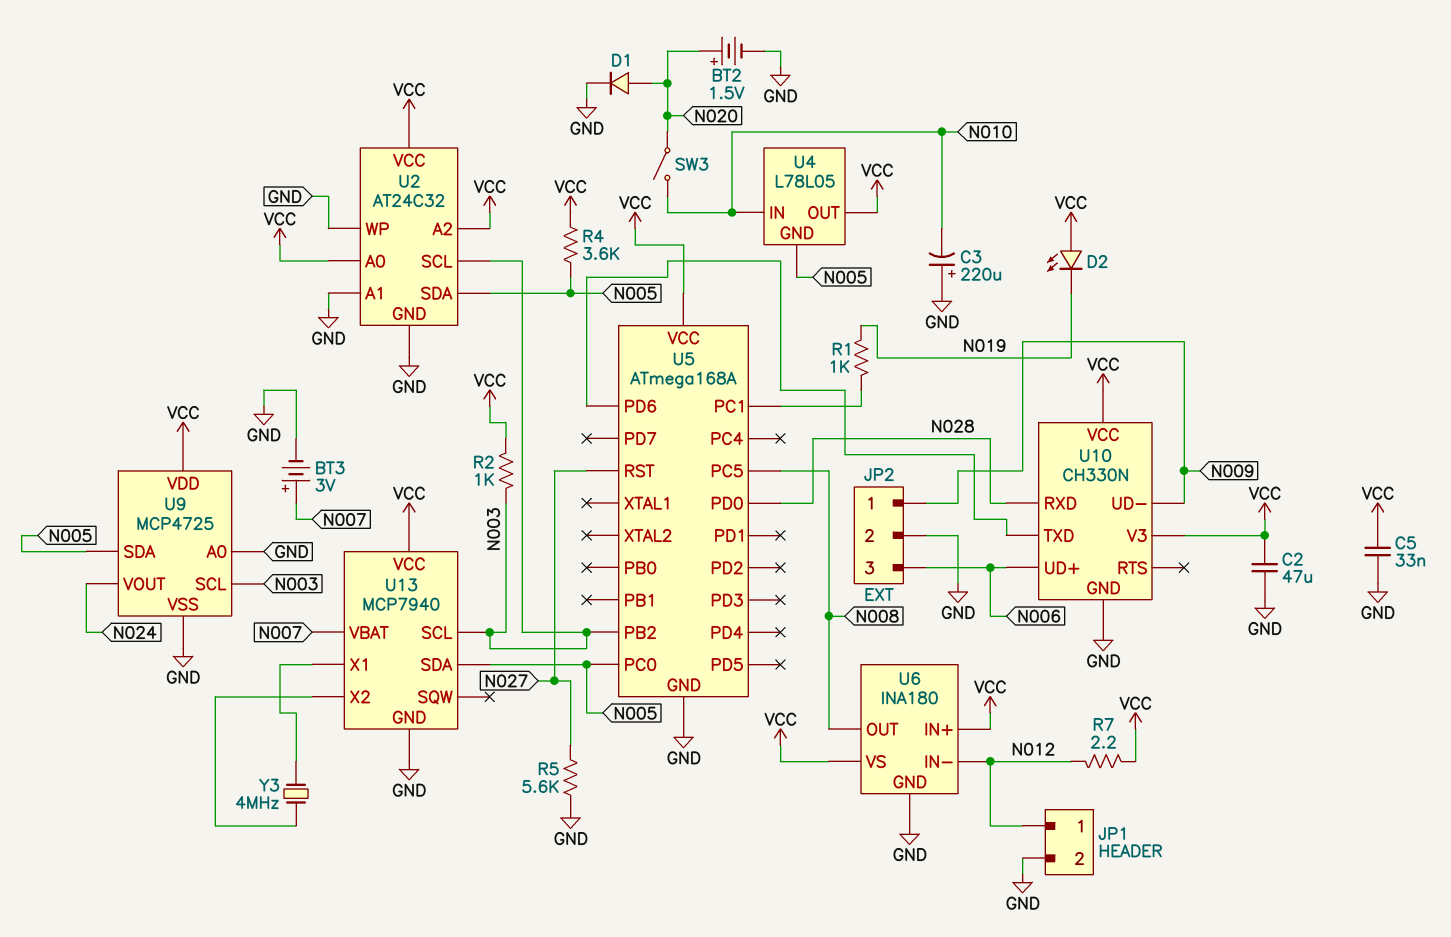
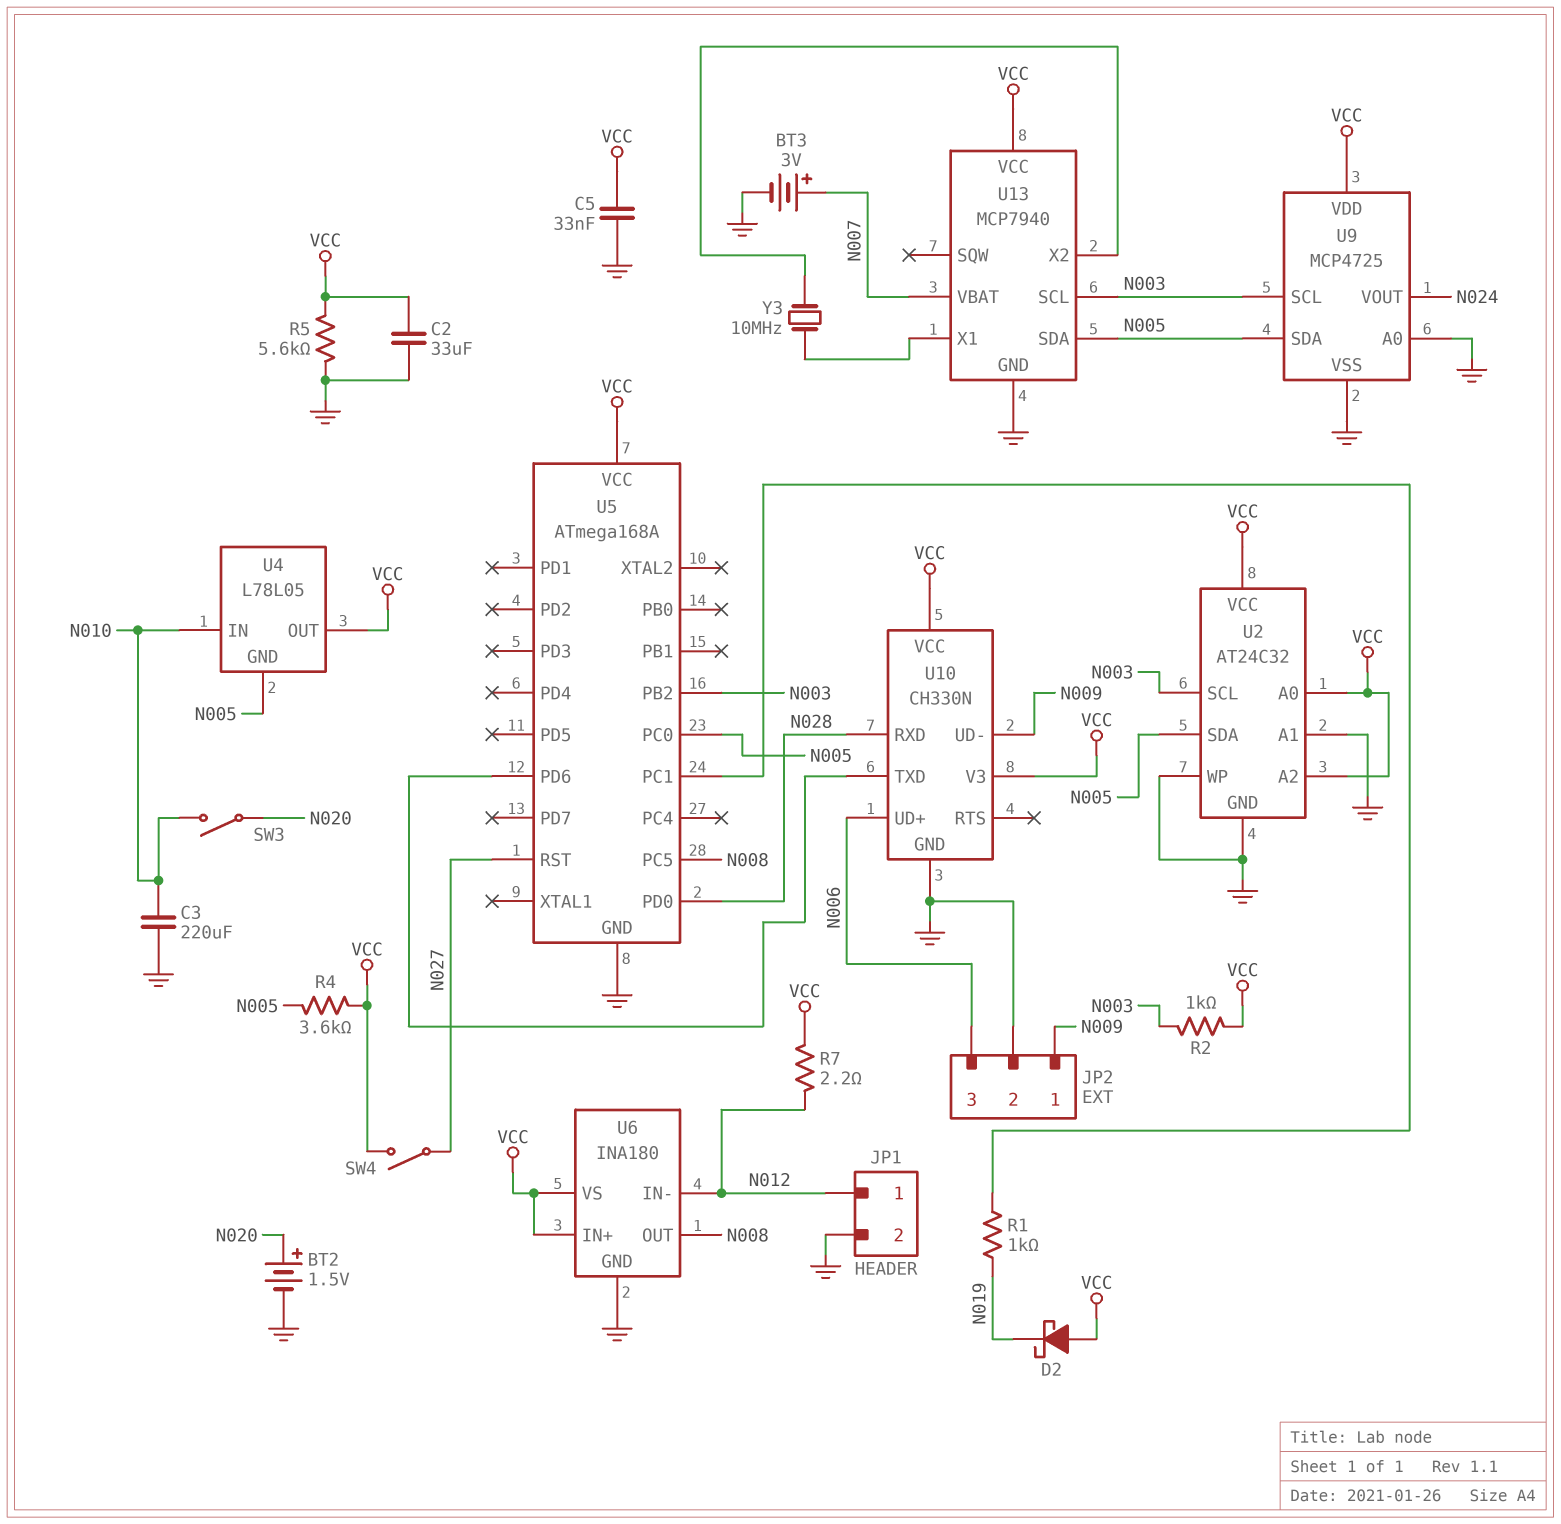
C2: 47uF (GND, VCC) -> 33uF (GND, VCC)
C3: 220uF (plus GND, minus N010) -> 220uF (GND, N010)
D1: diode (A N020, K GND) -> none
D2: LED (A VCC, K N019) -> schottky (A VCC, K N019)
R5: 5.6k (GND, N027) -> 5.6k (GND, VCC)
SW4: none -> switch (N027, VCC)
Y3: 4MHz (U13/X1, U13/X2) -> 10MHz (U13/X1, U13/X2)

